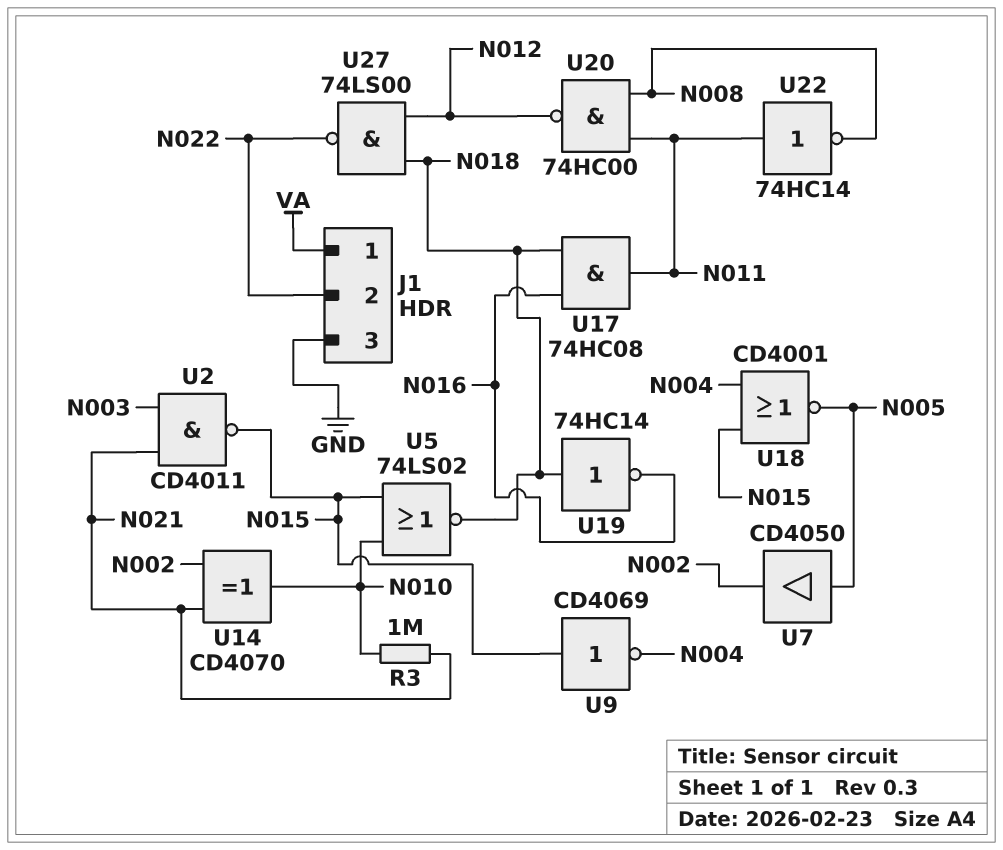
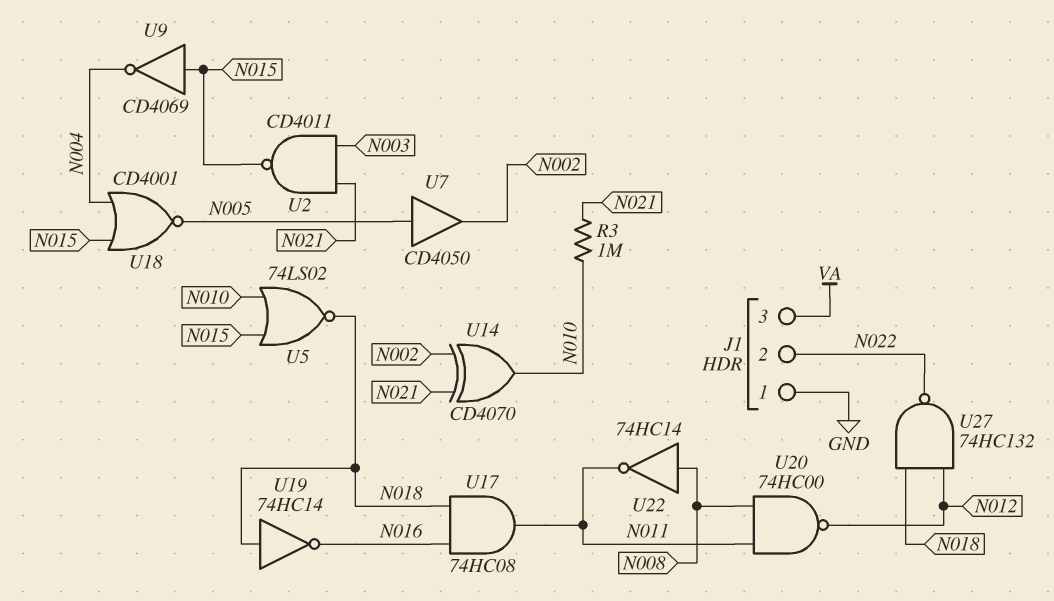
J1 pin 1: VA -> GND
J1 pin 3: GND -> VA
U22: NOT 74HC14 (in N011, out N008) -> NOT 74HC14 (in N008, out N011)
U27: NAND 74LS00 (in N012, in N018, out N022) -> NAND 74HC132 (in N012, in N018, out N022)

